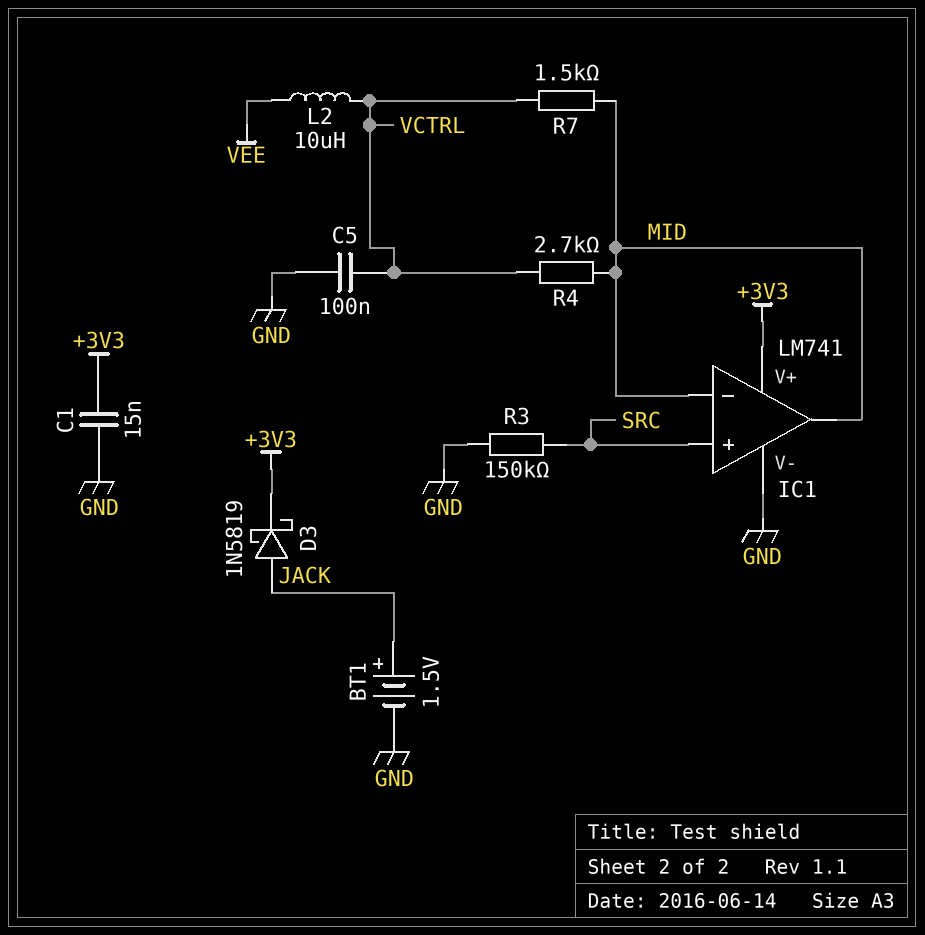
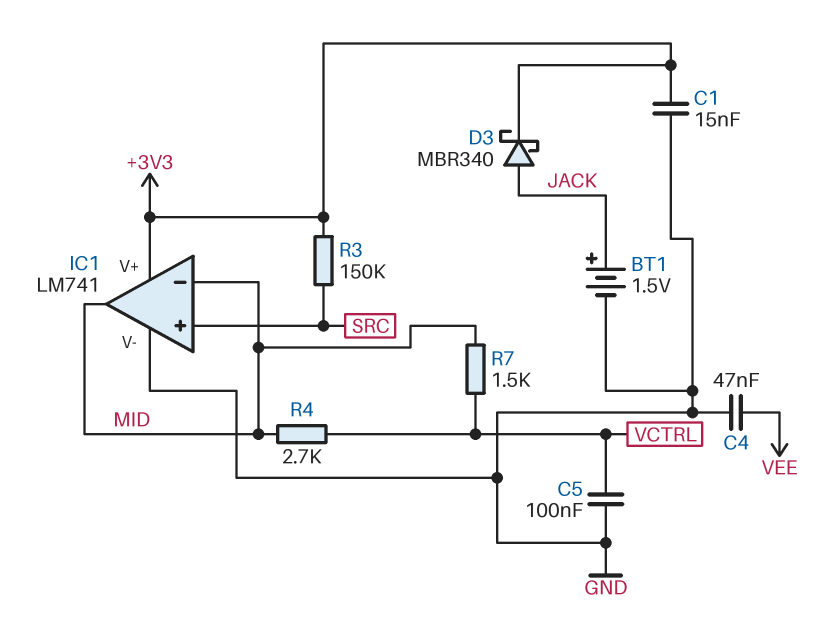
C4: none -> 47nF (GND, VEE)
D3: schottky 1N5819 (A JACK, K +3V3) -> schottky MBR340 (A JACK, K +3V3)
L2: 10uH (VCTRL, VEE) -> none
R3: 150k (GND, SRC) -> 150k (+3V3, SRC)

